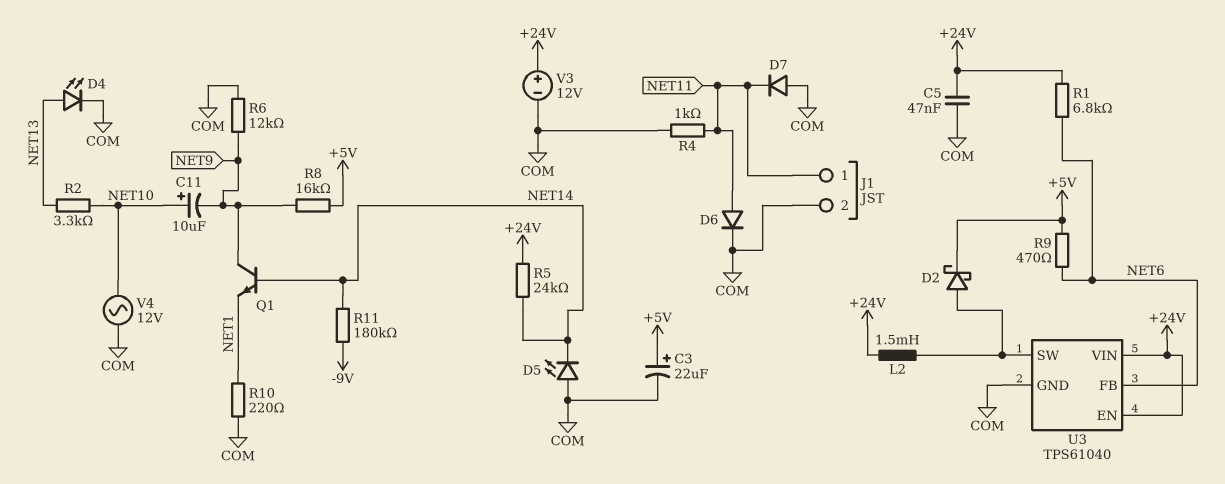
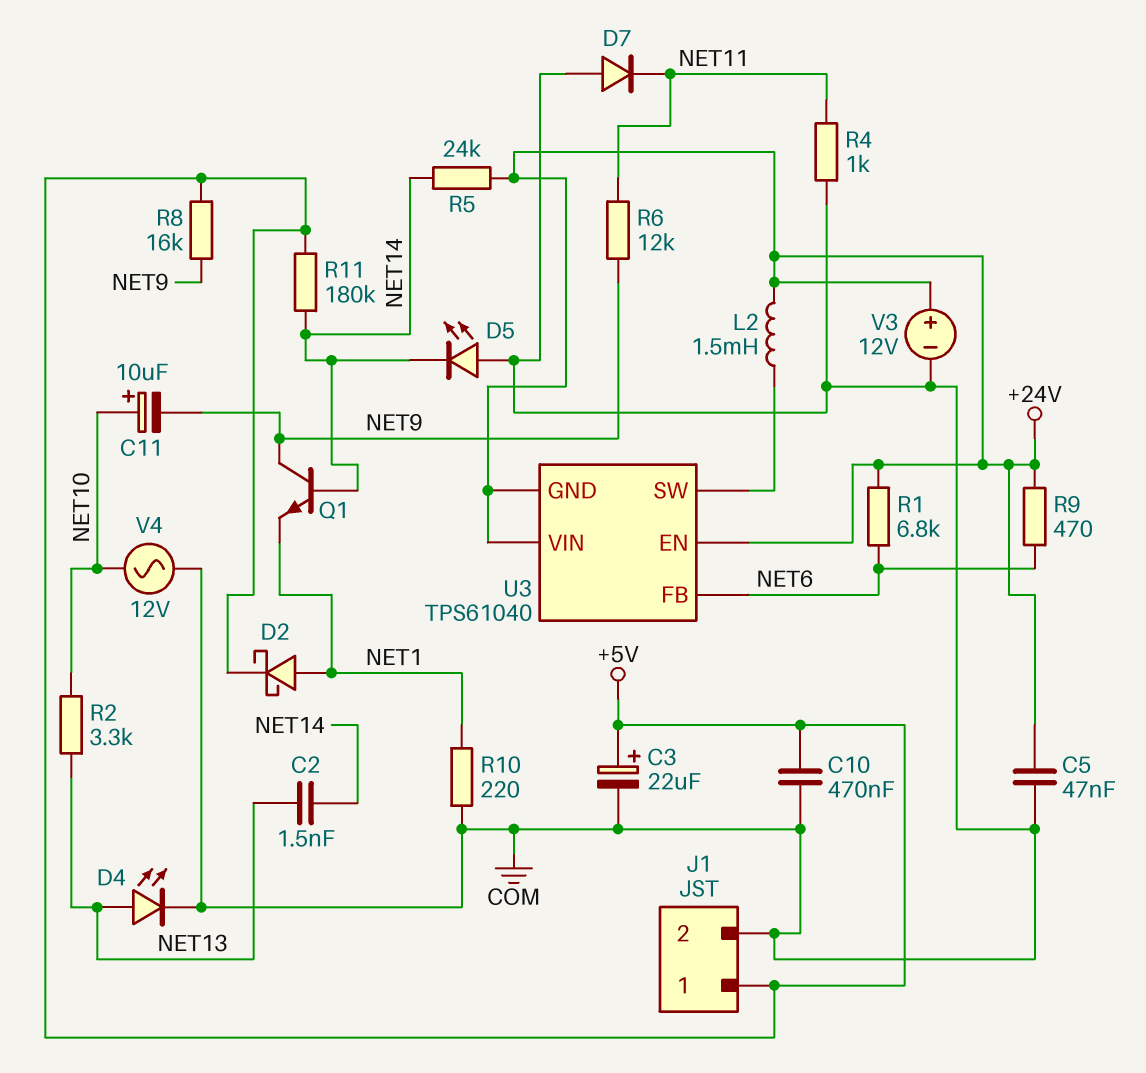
C2: none -> 1.5nF (NET13, NET14)
C10: none -> 470nF (+5V, COM)
D2: schottky (A U3/SW, K +5V) -> schottky (A NET1, K +5V)
D6: diode (A NET11, K COM) -> none
J1 pin 1: NET11 -> +5V
R6: 12k (COM, NET9) -> 12k (NET9, NET11)
R9: 470 (+5V, NET6) -> 470 (+24V, NET6)
R11: 180k (-9V, NET14) -> 180k (+5V, NET14)
U3 pin GND: COM -> +24V

